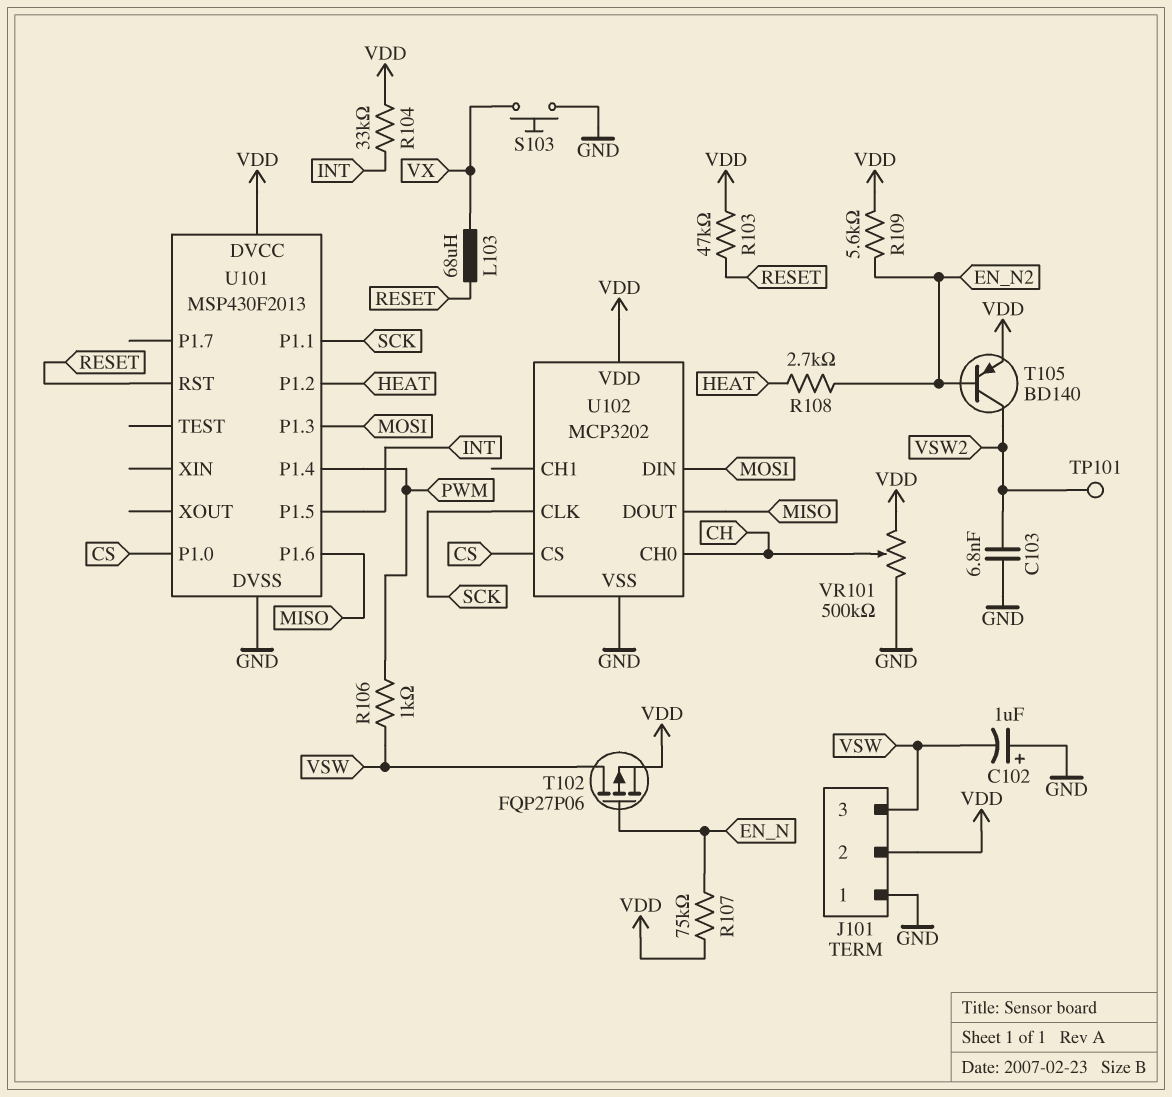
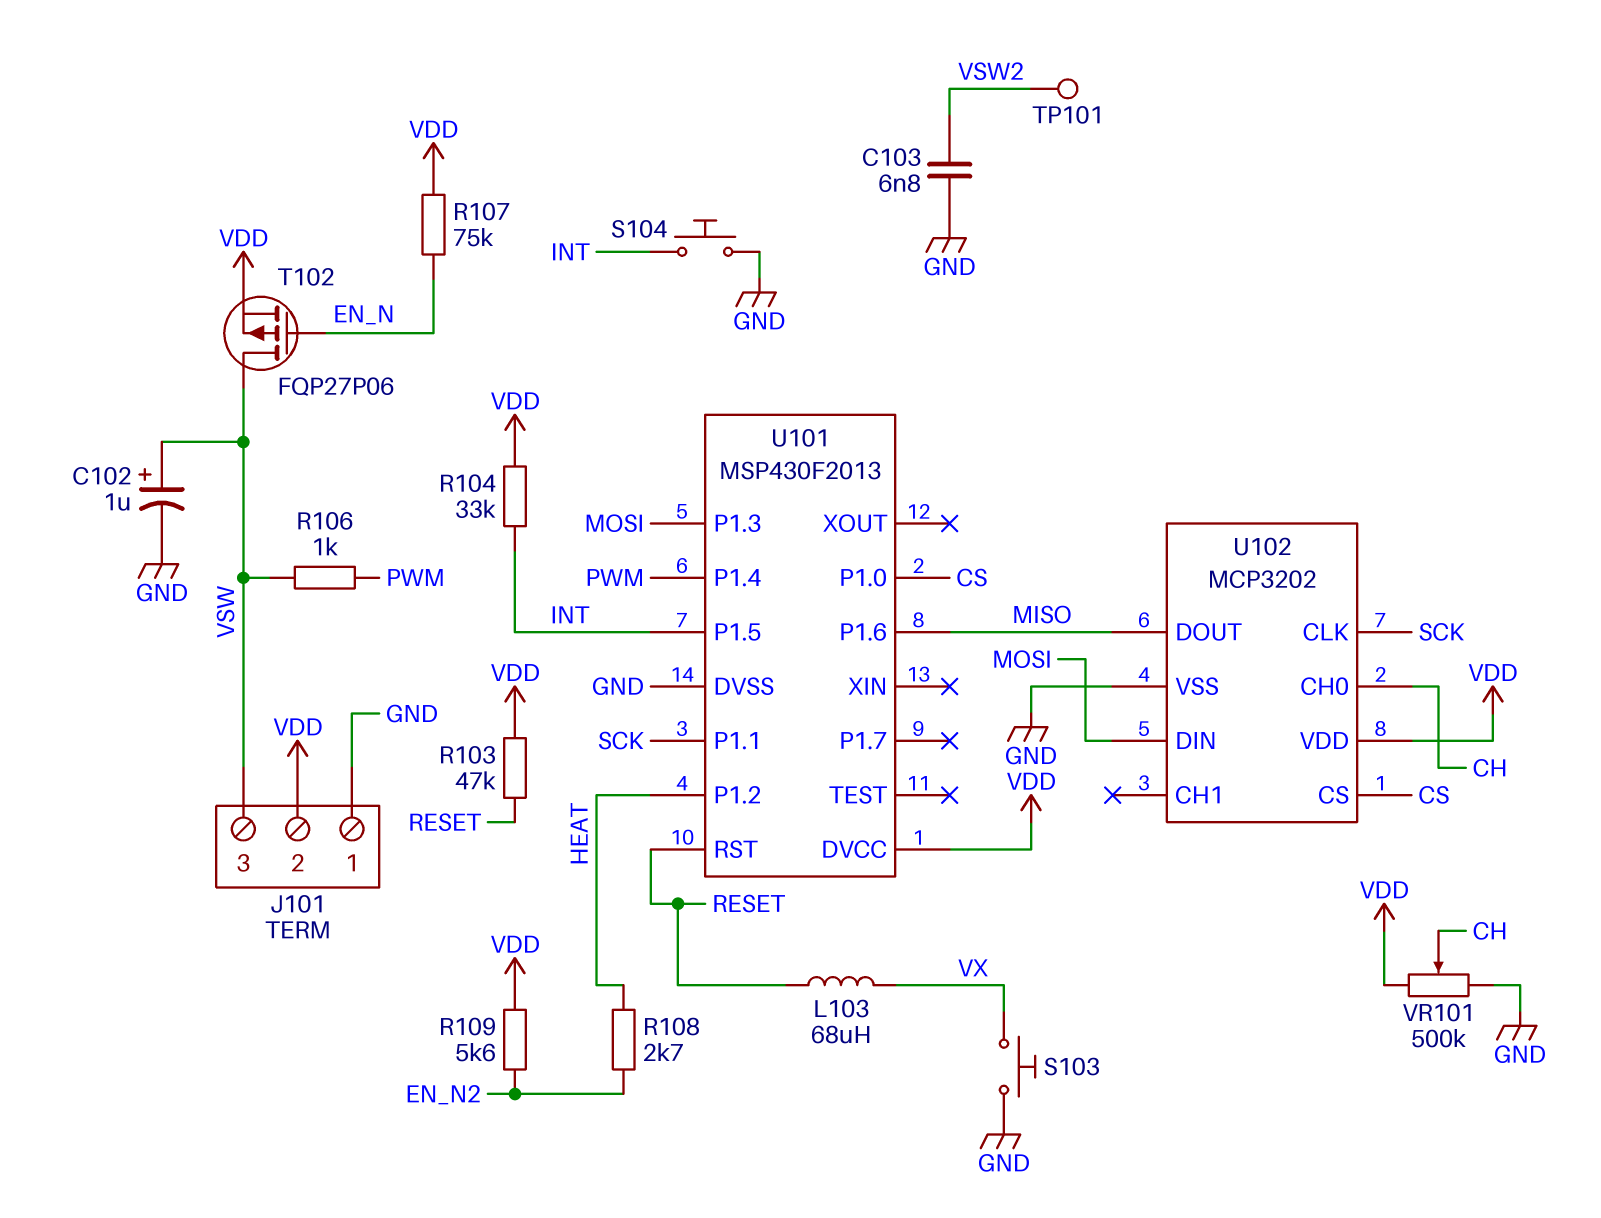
C102: 1uF (plus GND, minus VSW) -> 1uF (plus VSW, minus GND)
S104: none -> button (GND, INT)
T105: PNP BD140 (B EN_N2, C VSW2, E VDD) -> none

